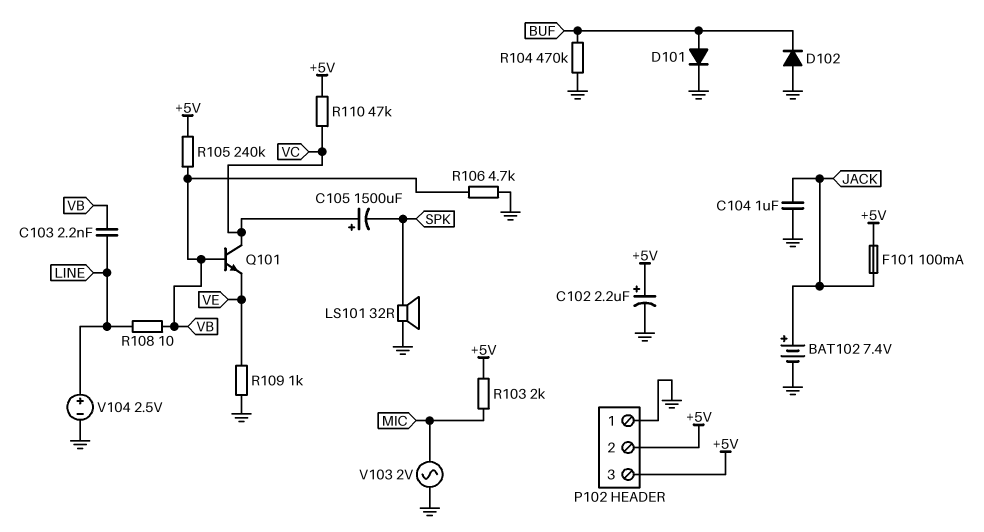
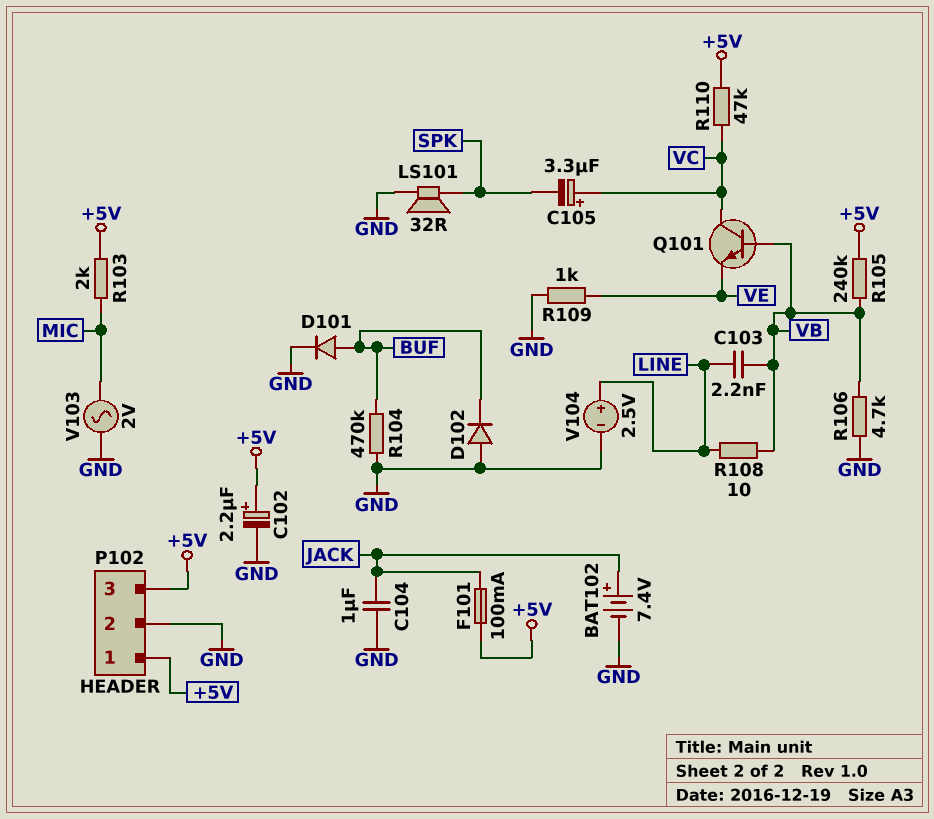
C105: 1500uF (plus VC, minus SPK) -> 3.3uF (plus VC, minus SPK)
P102 pin 1: GND -> +5V
P102 pin 2: +5V -> GND

